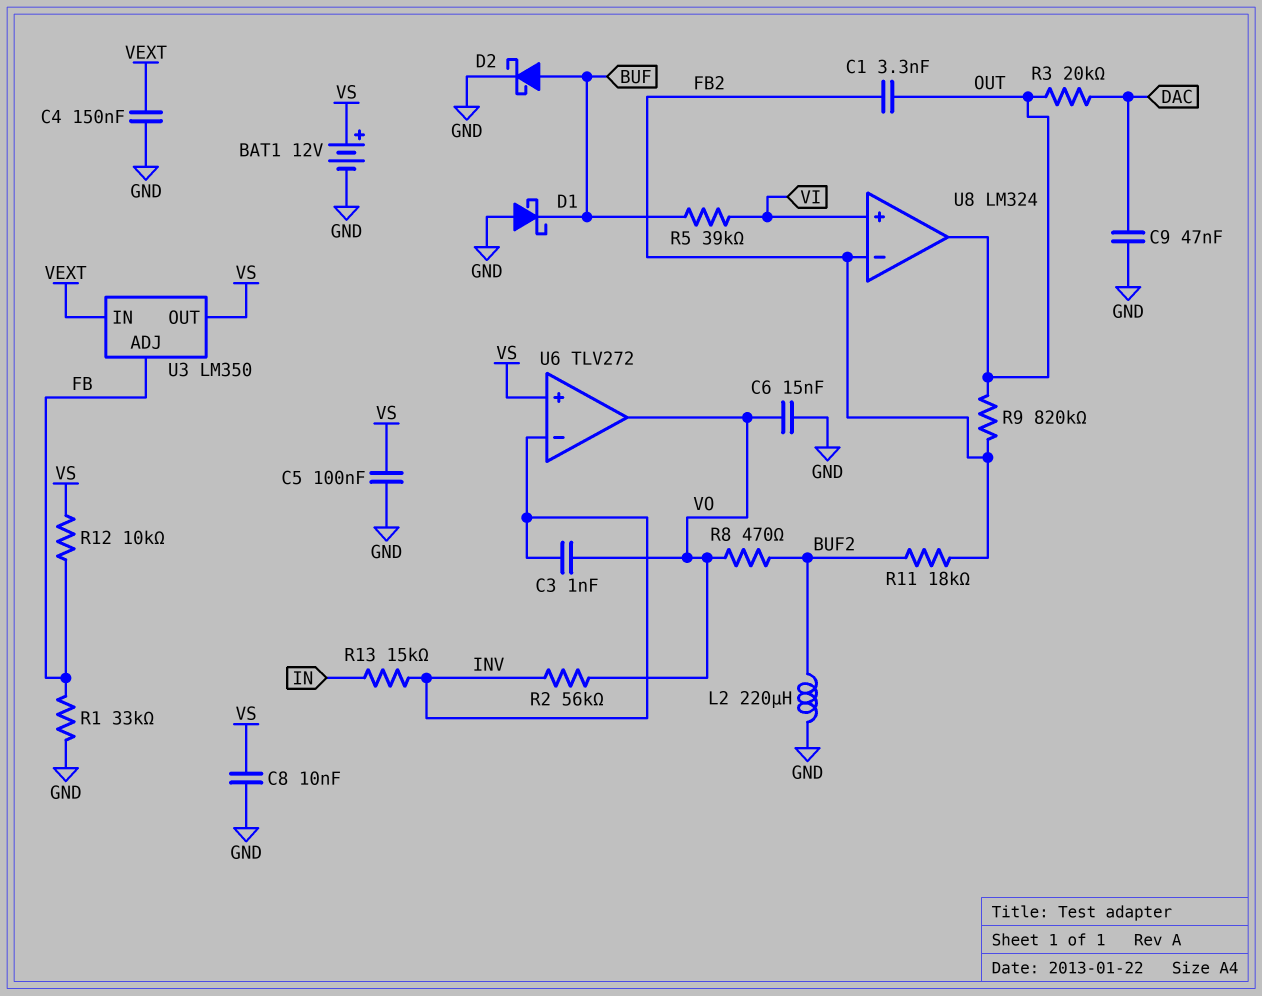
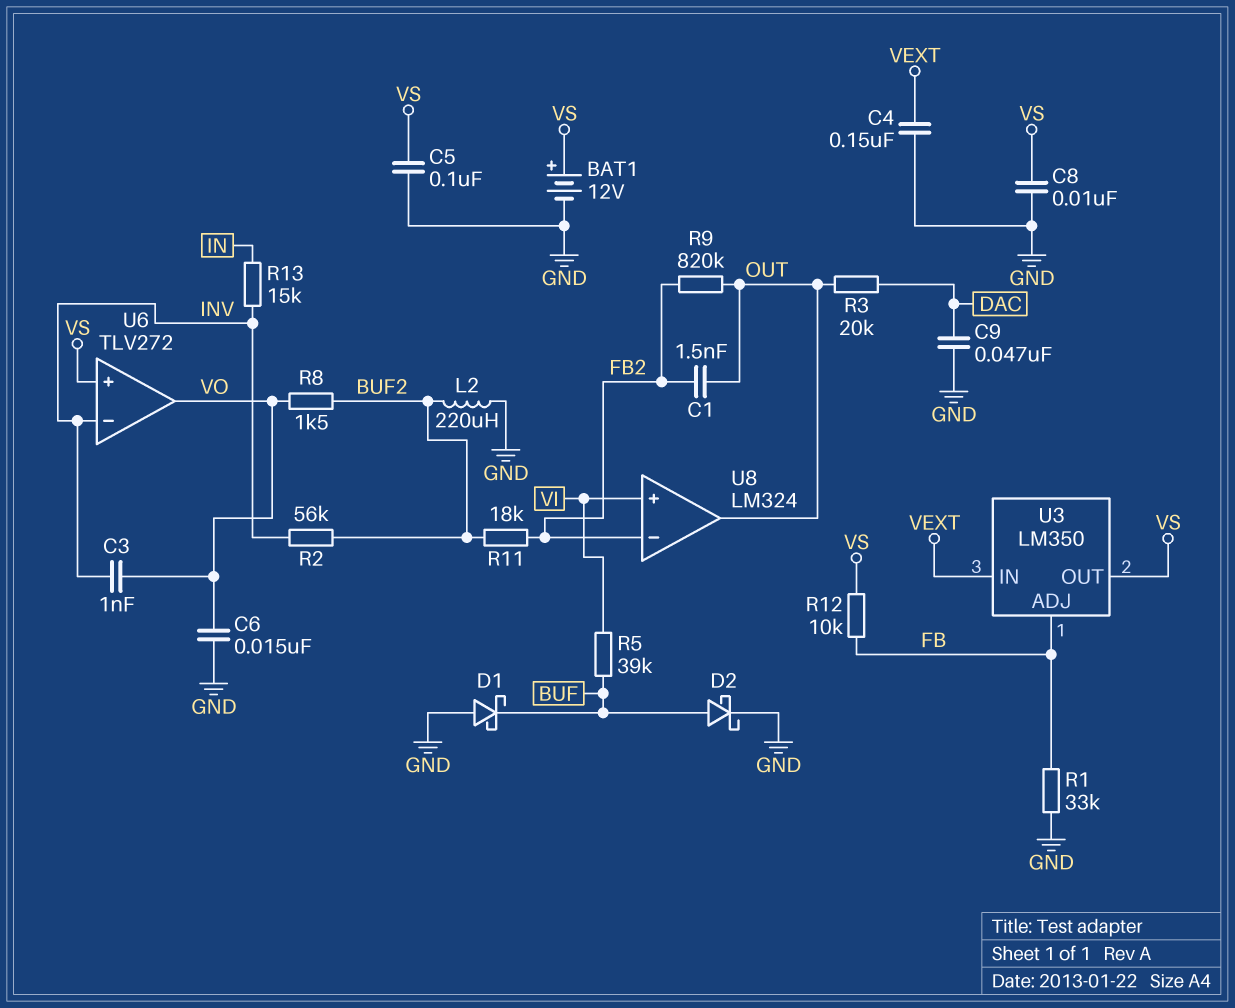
C1: 3.3nF (FB2, OUT) -> 1.5nF (FB2, OUT)
R2: 56k (INV, VO) -> 56k (BUF2, INV)
R8: 470 (BUF2, VO) -> 1.5k (BUF2, VO)

